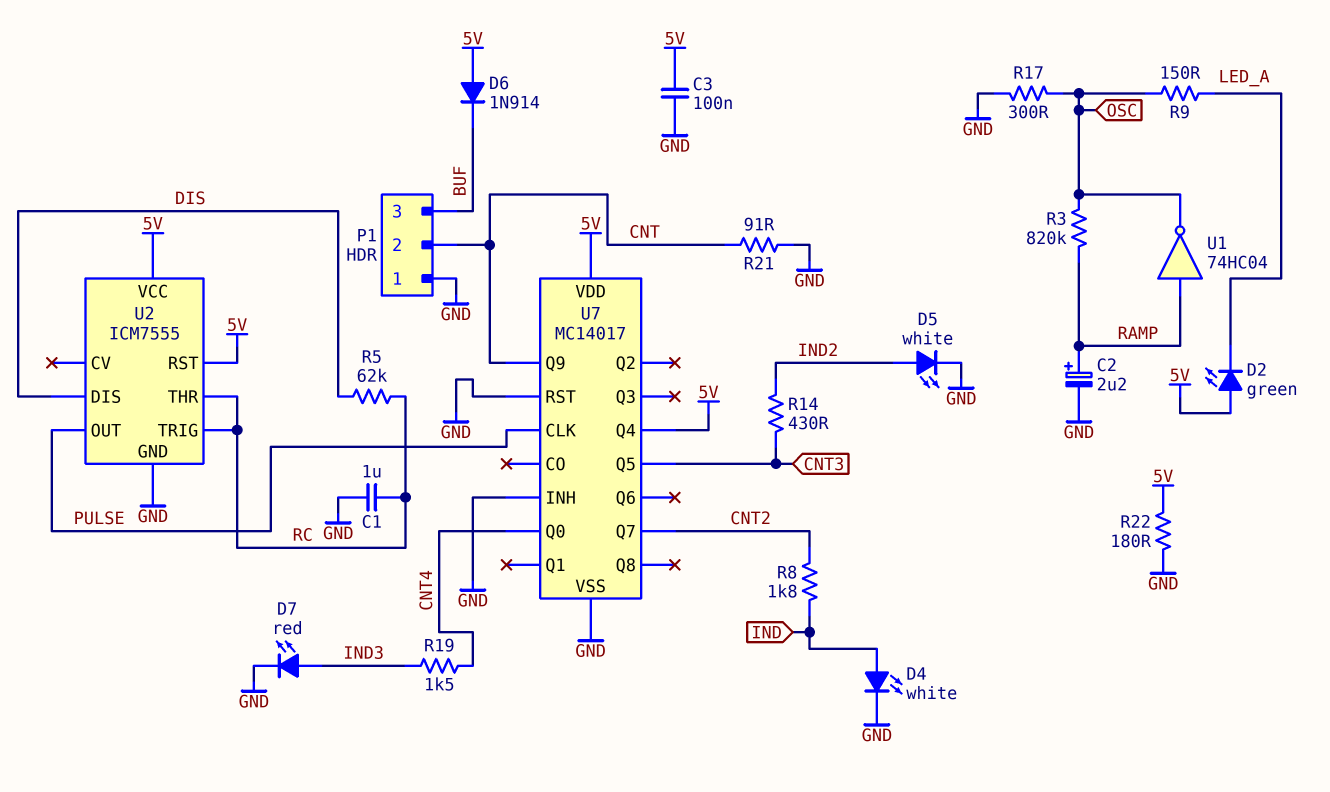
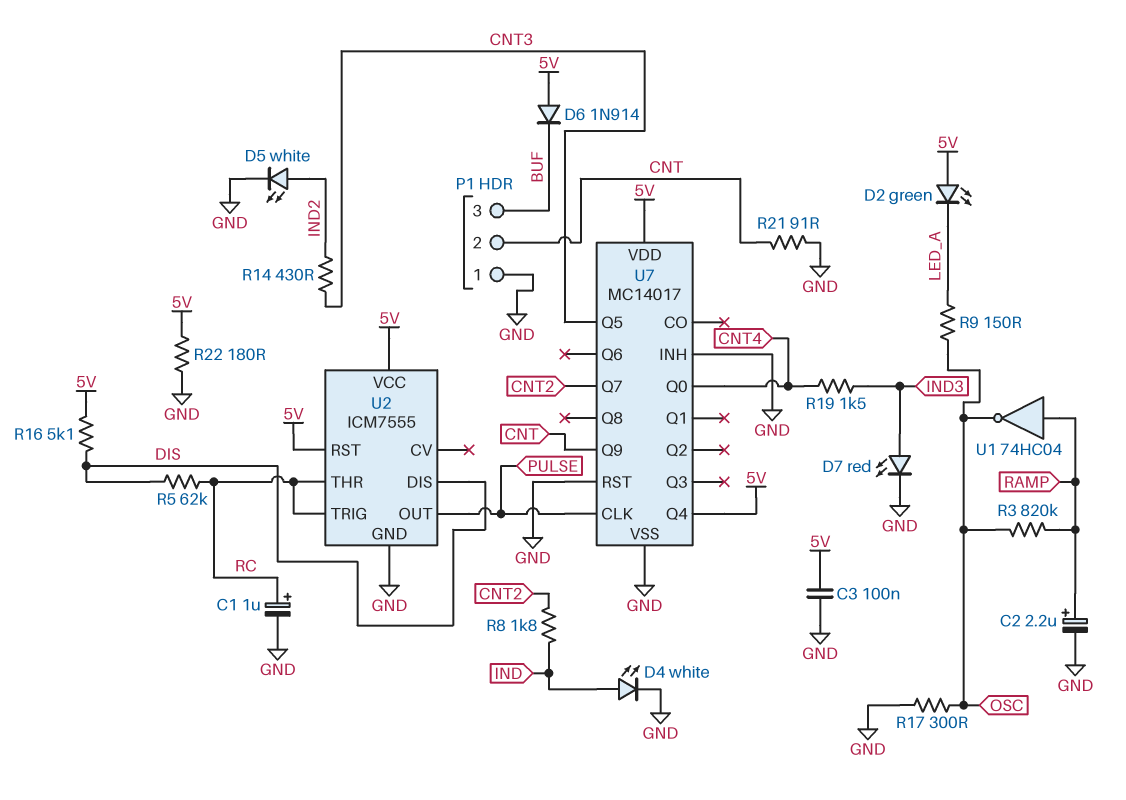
C1: 1uF (GND, RC) -> 1uF (plus RC, minus GND)
R16: none -> 5.1k (5V, DIS)

